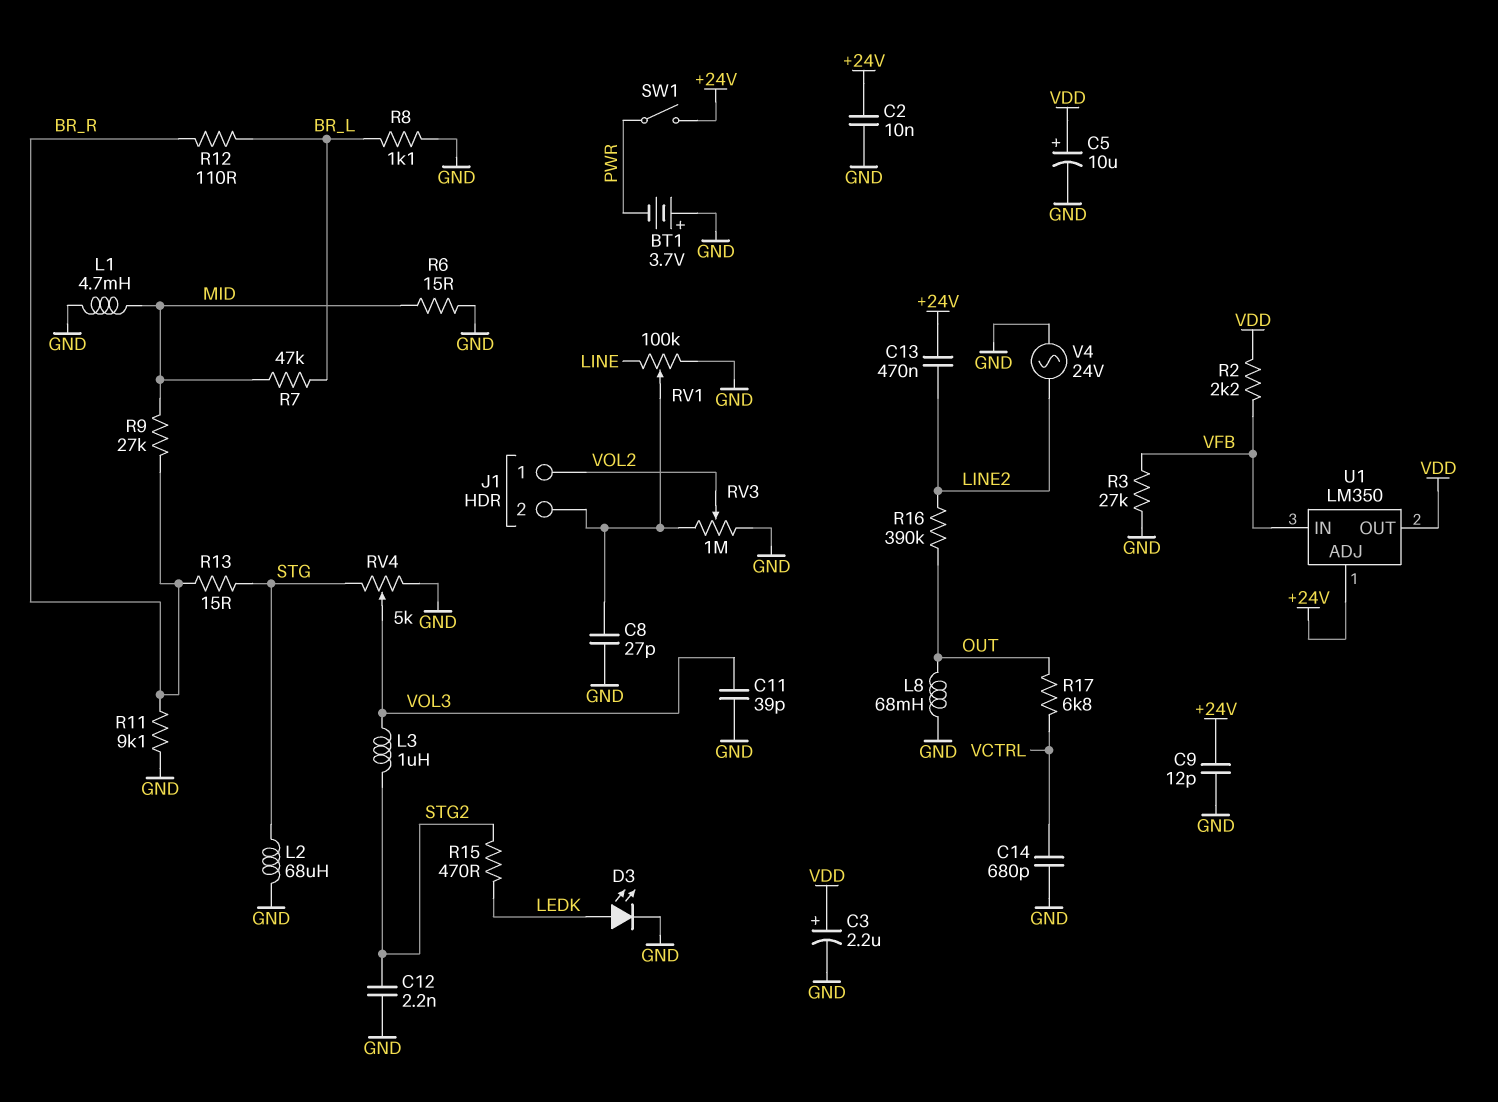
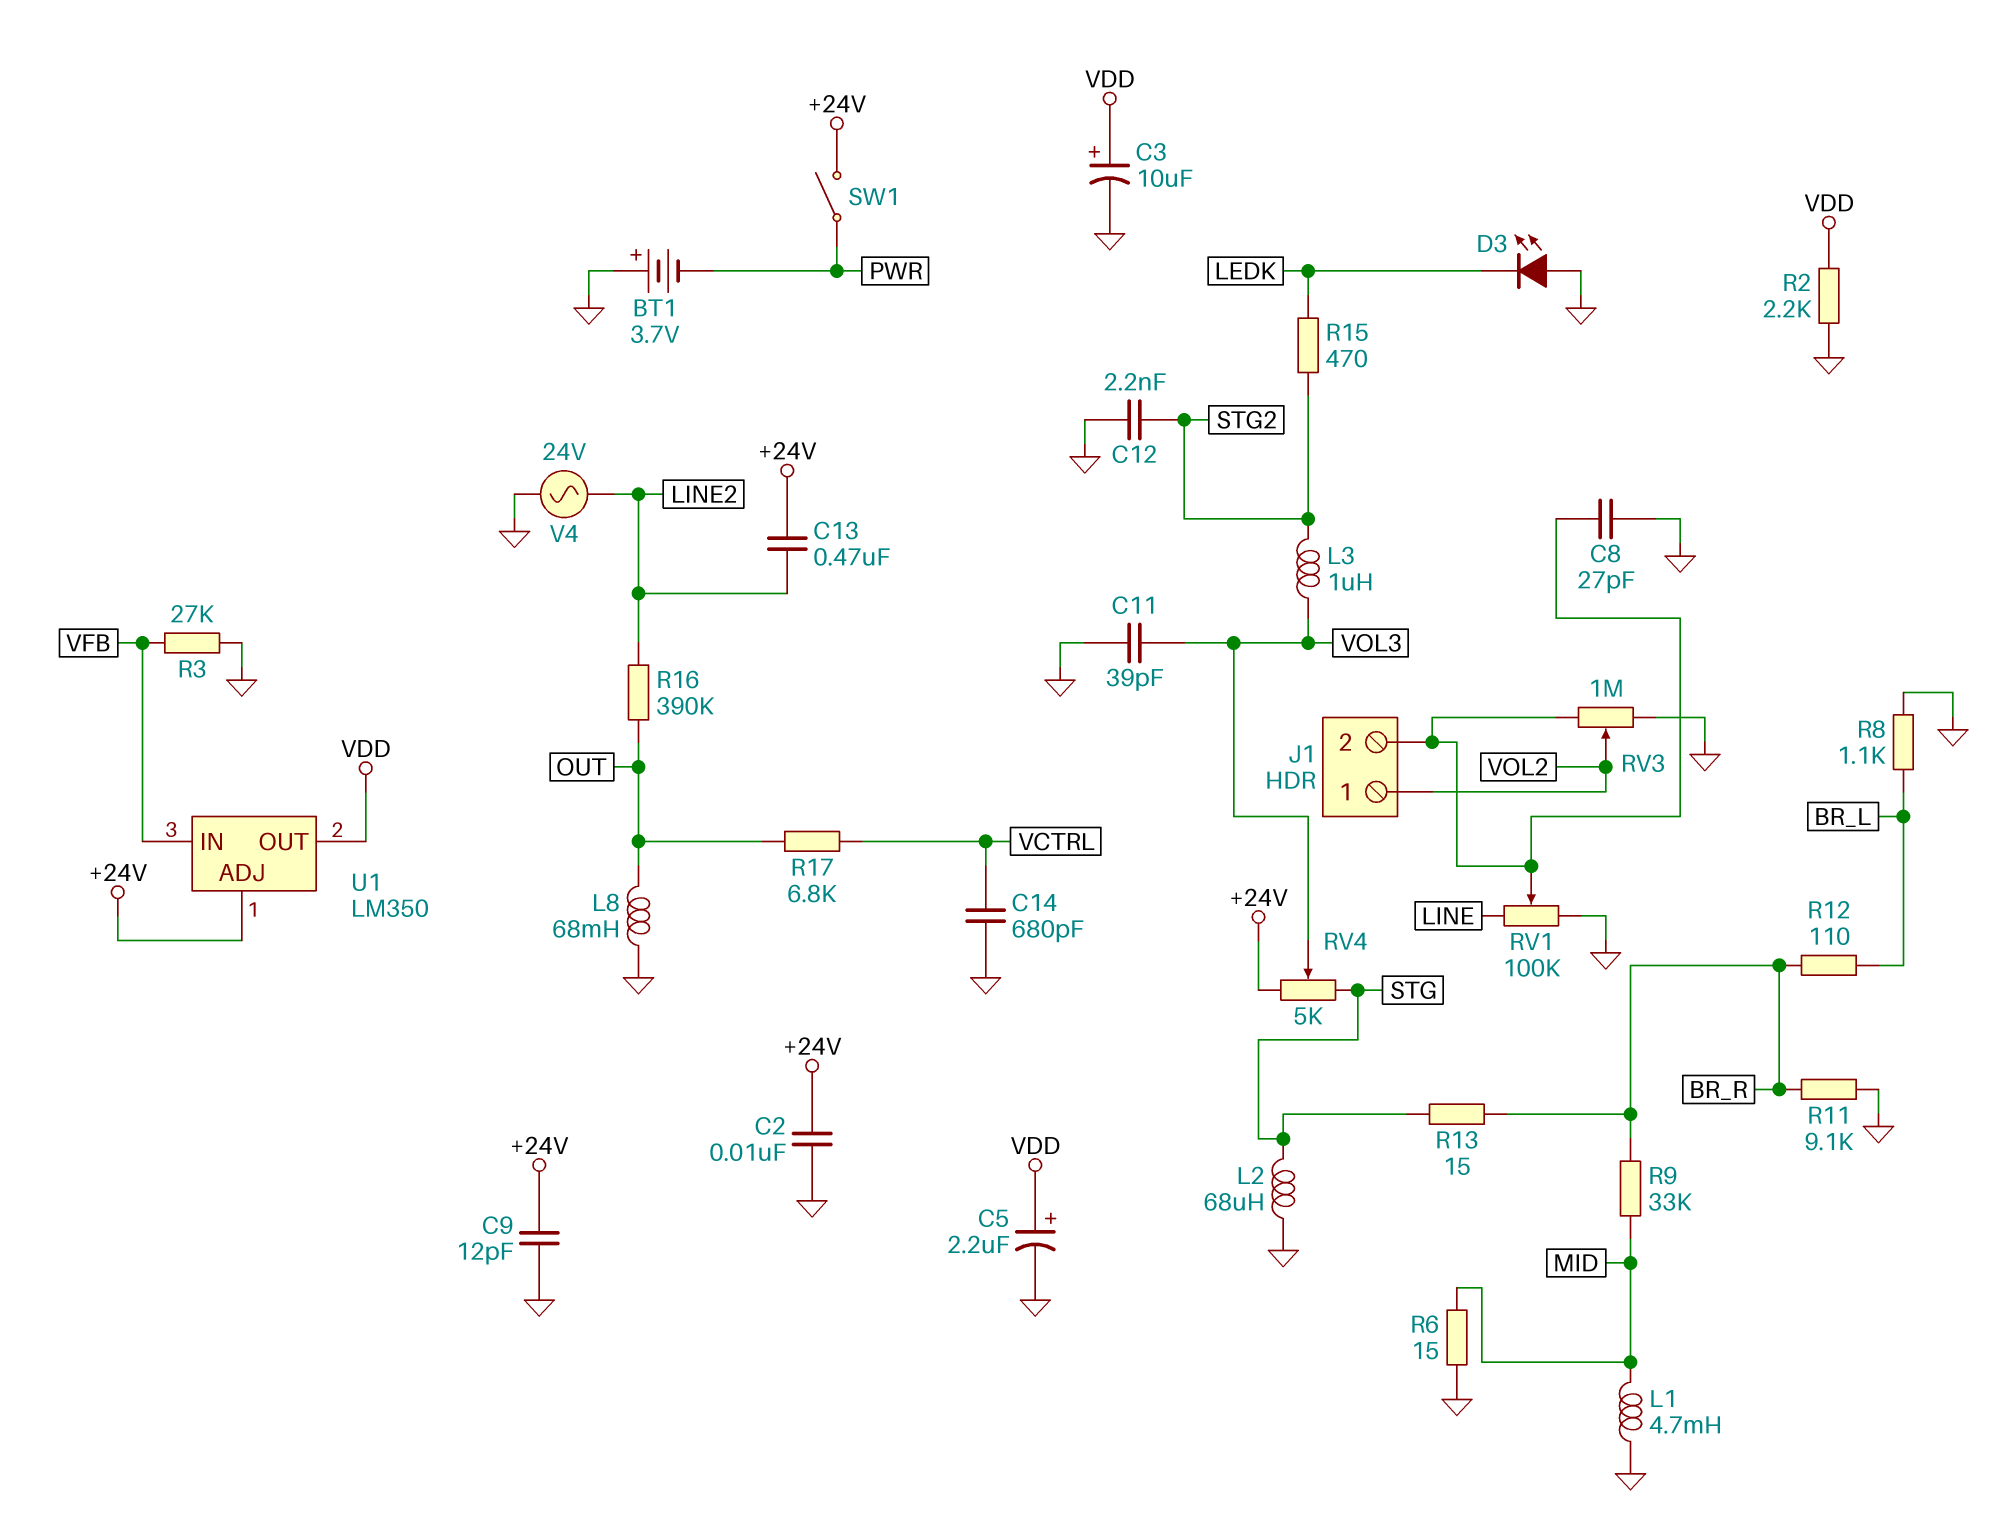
C3: 2.2uF (plus VDD, minus GND) -> 10uF (plus VDD, minus GND)
C5: 10uF (plus VDD, minus GND) -> 2.2uF (plus VDD, minus GND)
D3: LED (A LEDK, K GND) -> LED (A GND, K LEDK)
R2: 2.2k (VDD, VFB) -> 2.2k (GND, VDD)
R7: 47k (BR_L, MID) -> none
R9: 27k (BR_R, MID) -> 33k (BR_R, MID)
RV4: 5k (GND, STG, wiper VOL3) -> 5k (+24V, STG, wiper VOL3)

